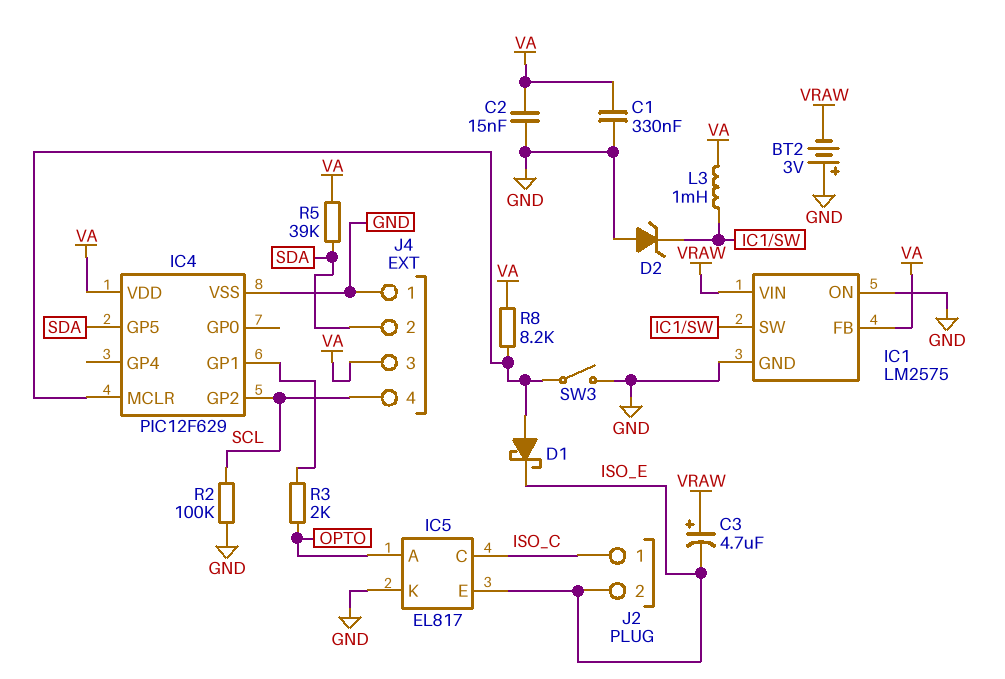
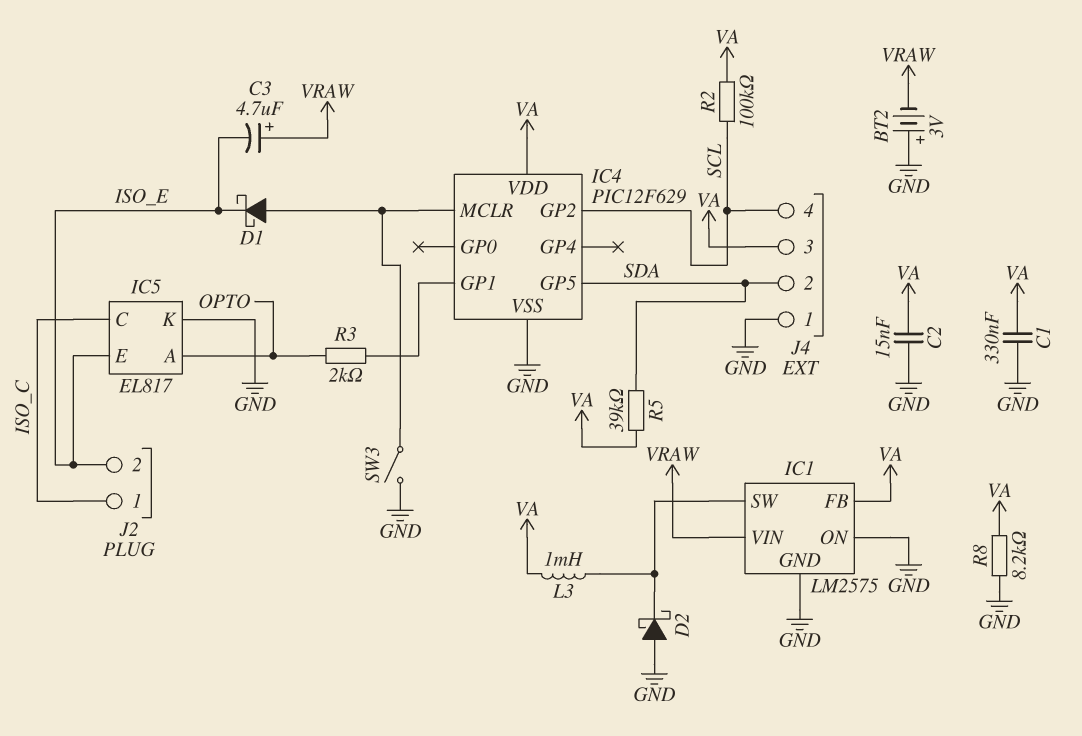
D2: zener (A GND, K IC1/SW) -> schottky (A GND, K IC1/SW)
R2: 100k (GND, SCL) -> 100k (SCL, VA)
R8: 8.2k (IC4/MCLR, VA) -> 8.2k (GND, VA)

